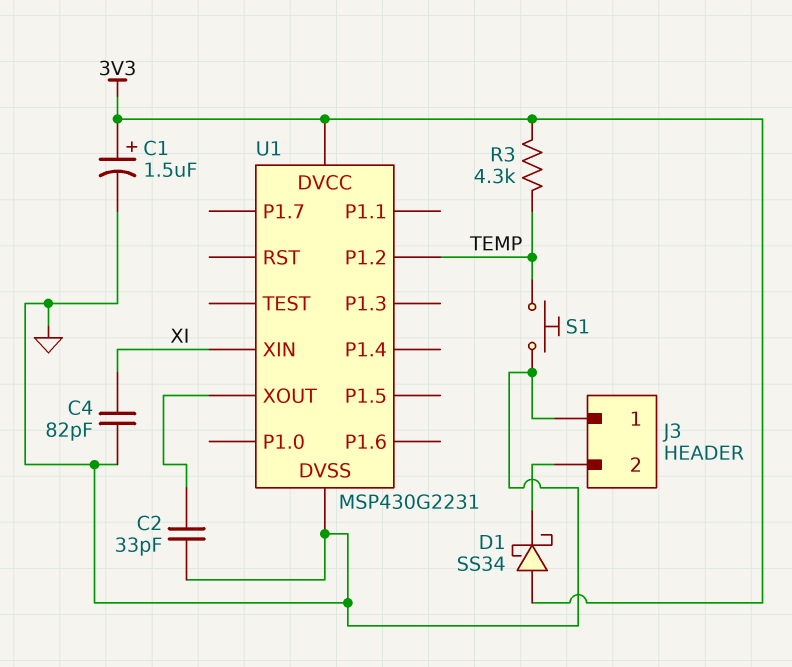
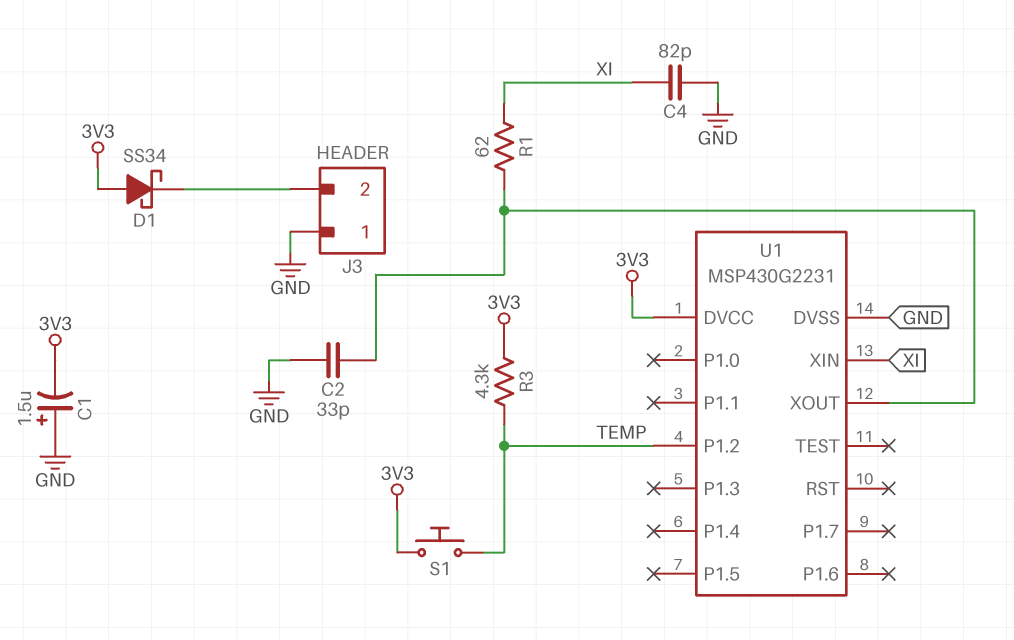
C1: 1.5uF (plus 3V3, minus GND) -> 1.5uF (plus GND, minus 3V3)
R1: none -> 62 (U1/XOUT, XI)
S1: button (GND, TEMP) -> button (3V3, TEMP)

